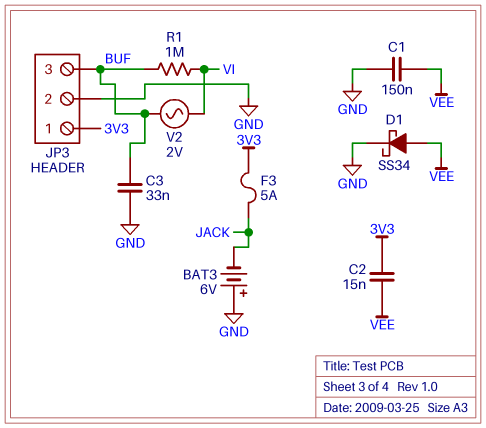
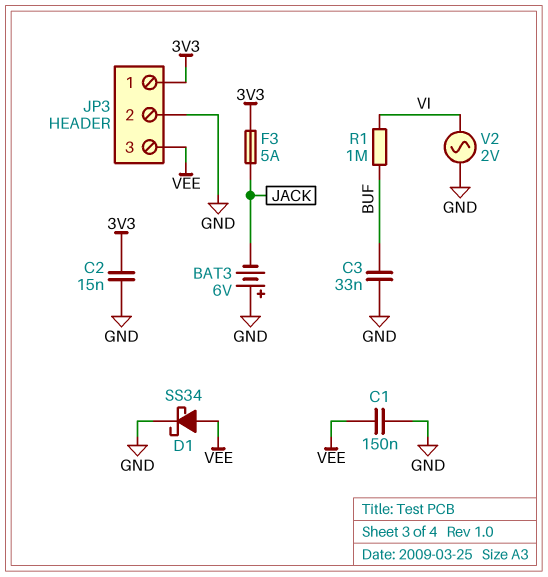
C2: 15nF (3V3, VEE) -> 15nF (3V3, GND)
JP3 pin 3: BUF -> VEE
V2: AC 2V (BUF, VI) -> AC 2V (GND, VI)

